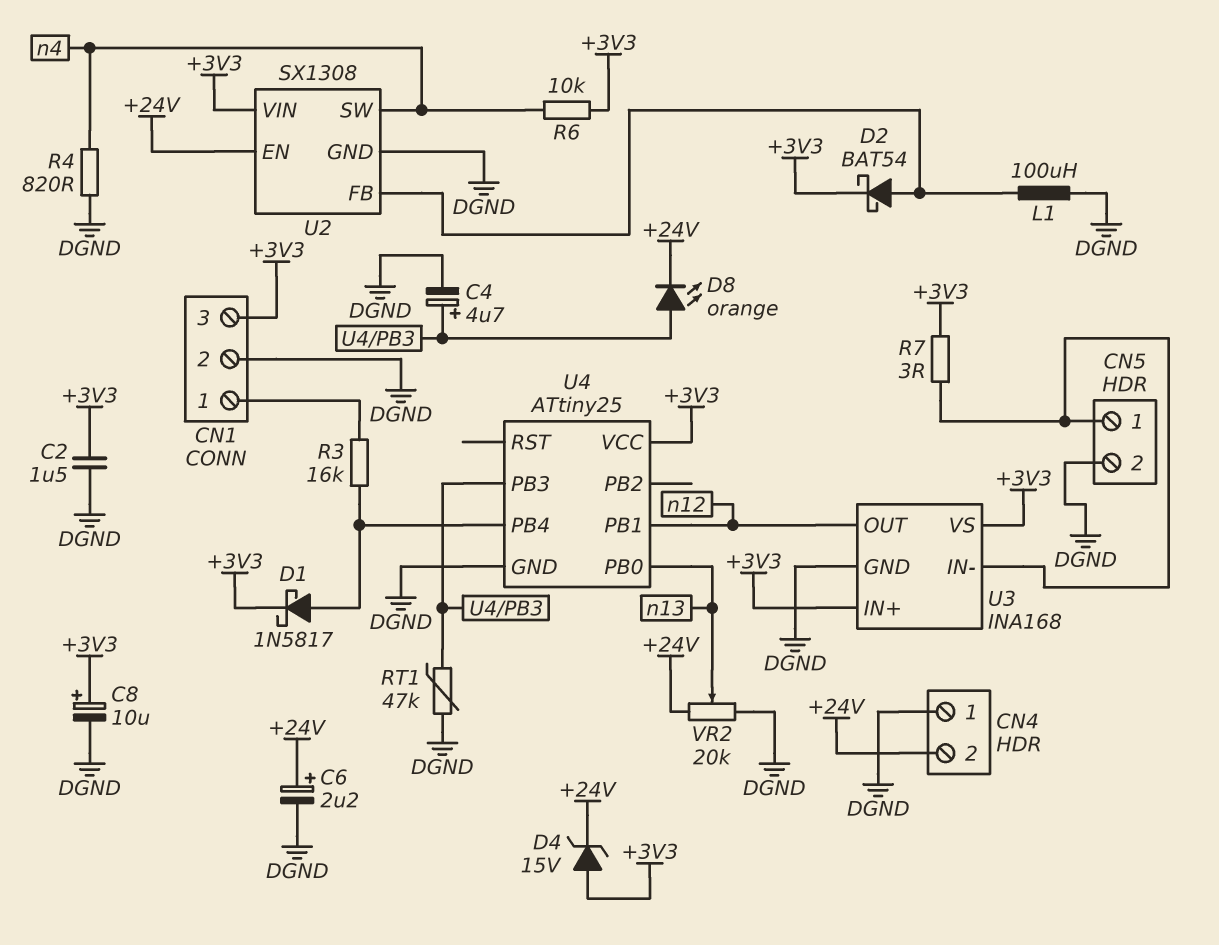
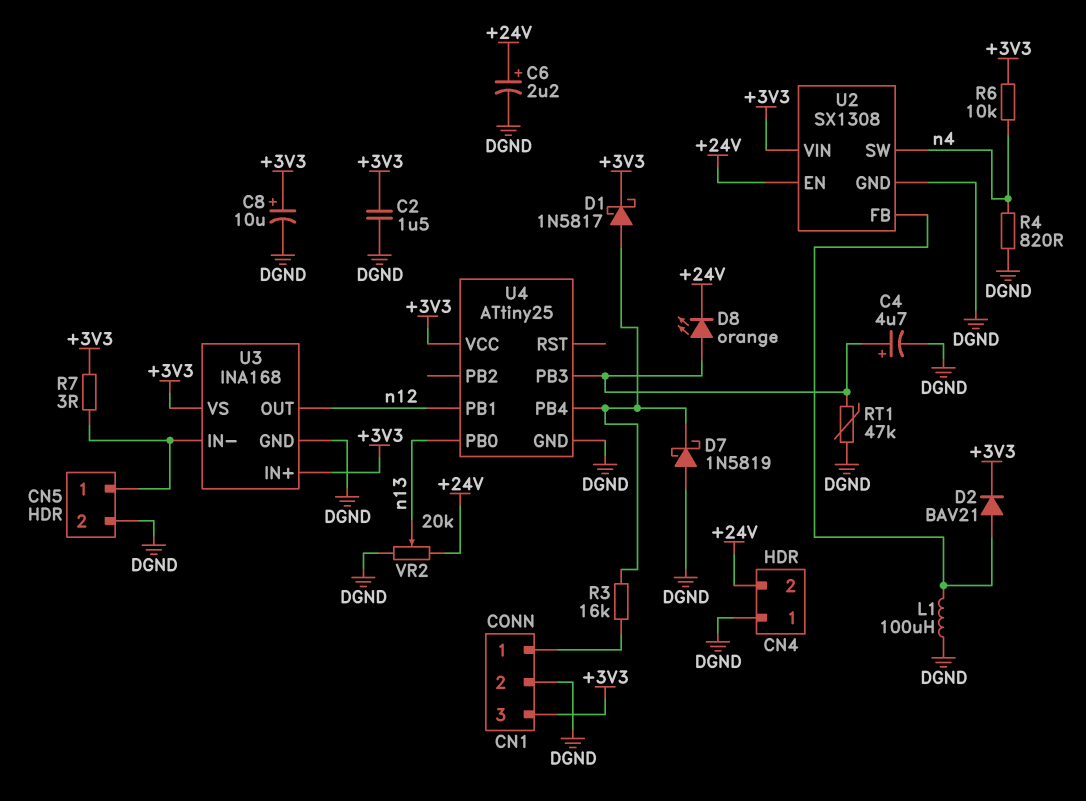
D2: schottky BAT54 (A U2/FB, K +3V3) -> diode BAV21 (A U2/FB, K +3V3)
D4: zener 15V (A +3V3, K +24V) -> none
D7: none -> schottky 1N5819 (A DGND, K U4/PB4)

